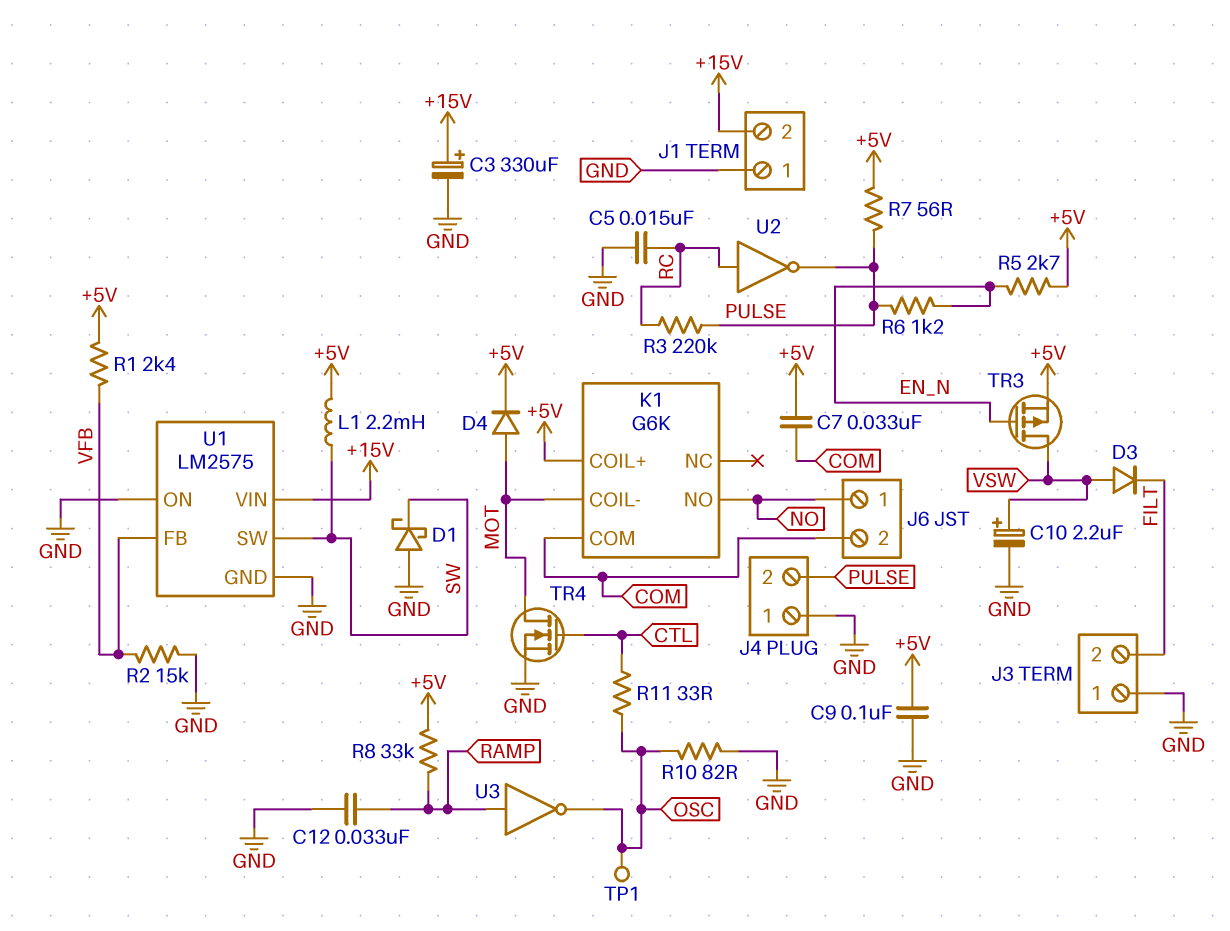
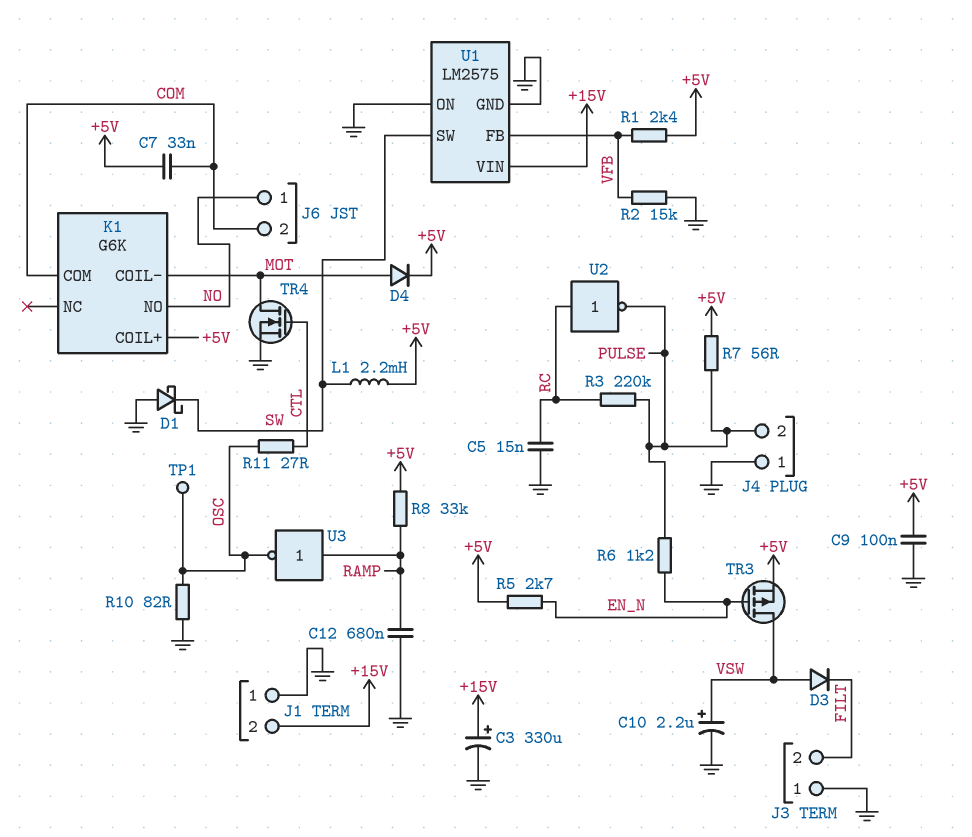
C12: 33nF (GND, RAMP) -> 680nF (GND, RAMP)
R11: 33 (CTL, OSC) -> 27 (CTL, OSC)

